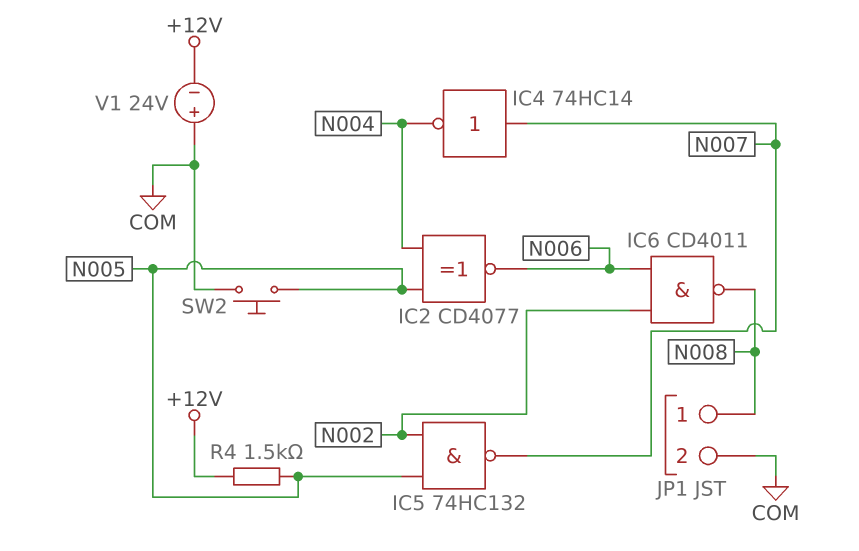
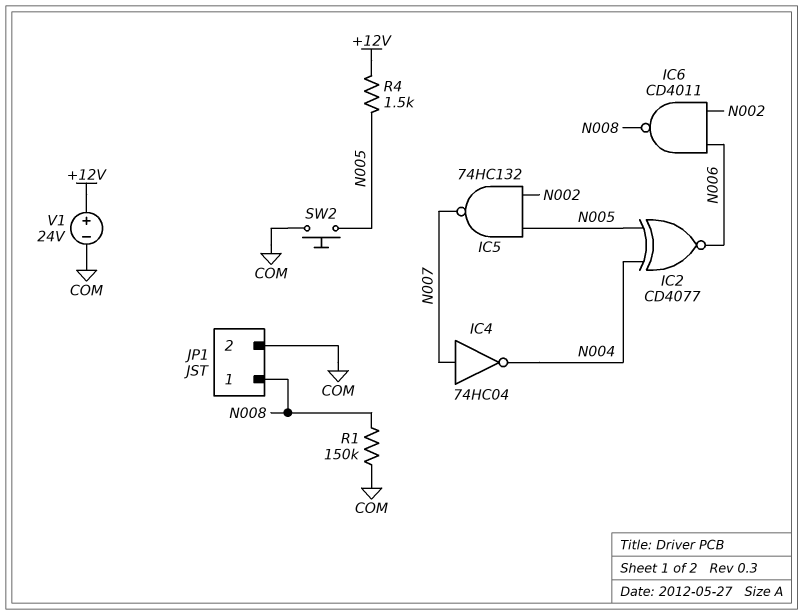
IC4: NOT 74HC14 (in N007, out N004) -> NOT 74HC04 (in N007, out N004)
R1: none -> 150k (COM, N008)
V1: 24V (plus COM, minus +12V) -> 24V (plus +12V, minus COM)

